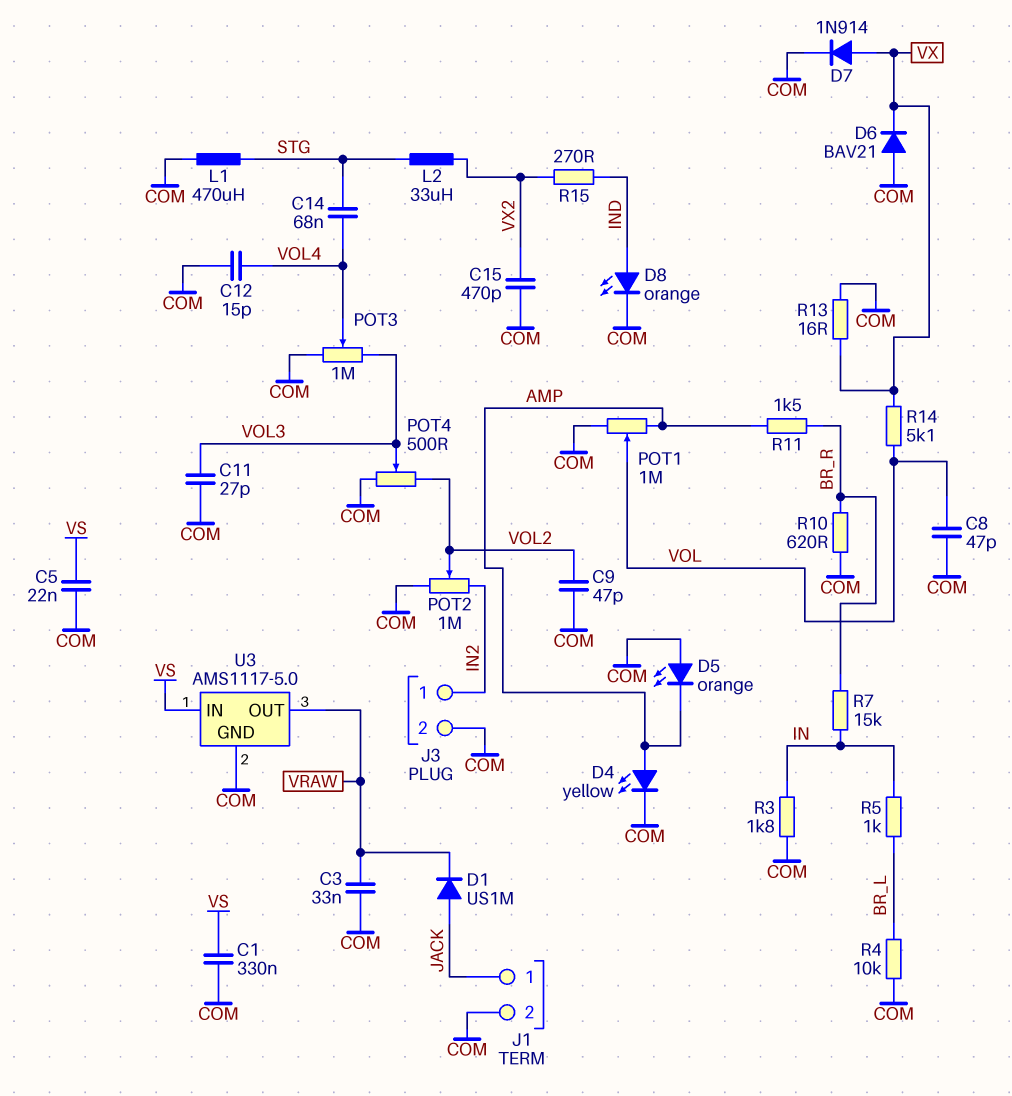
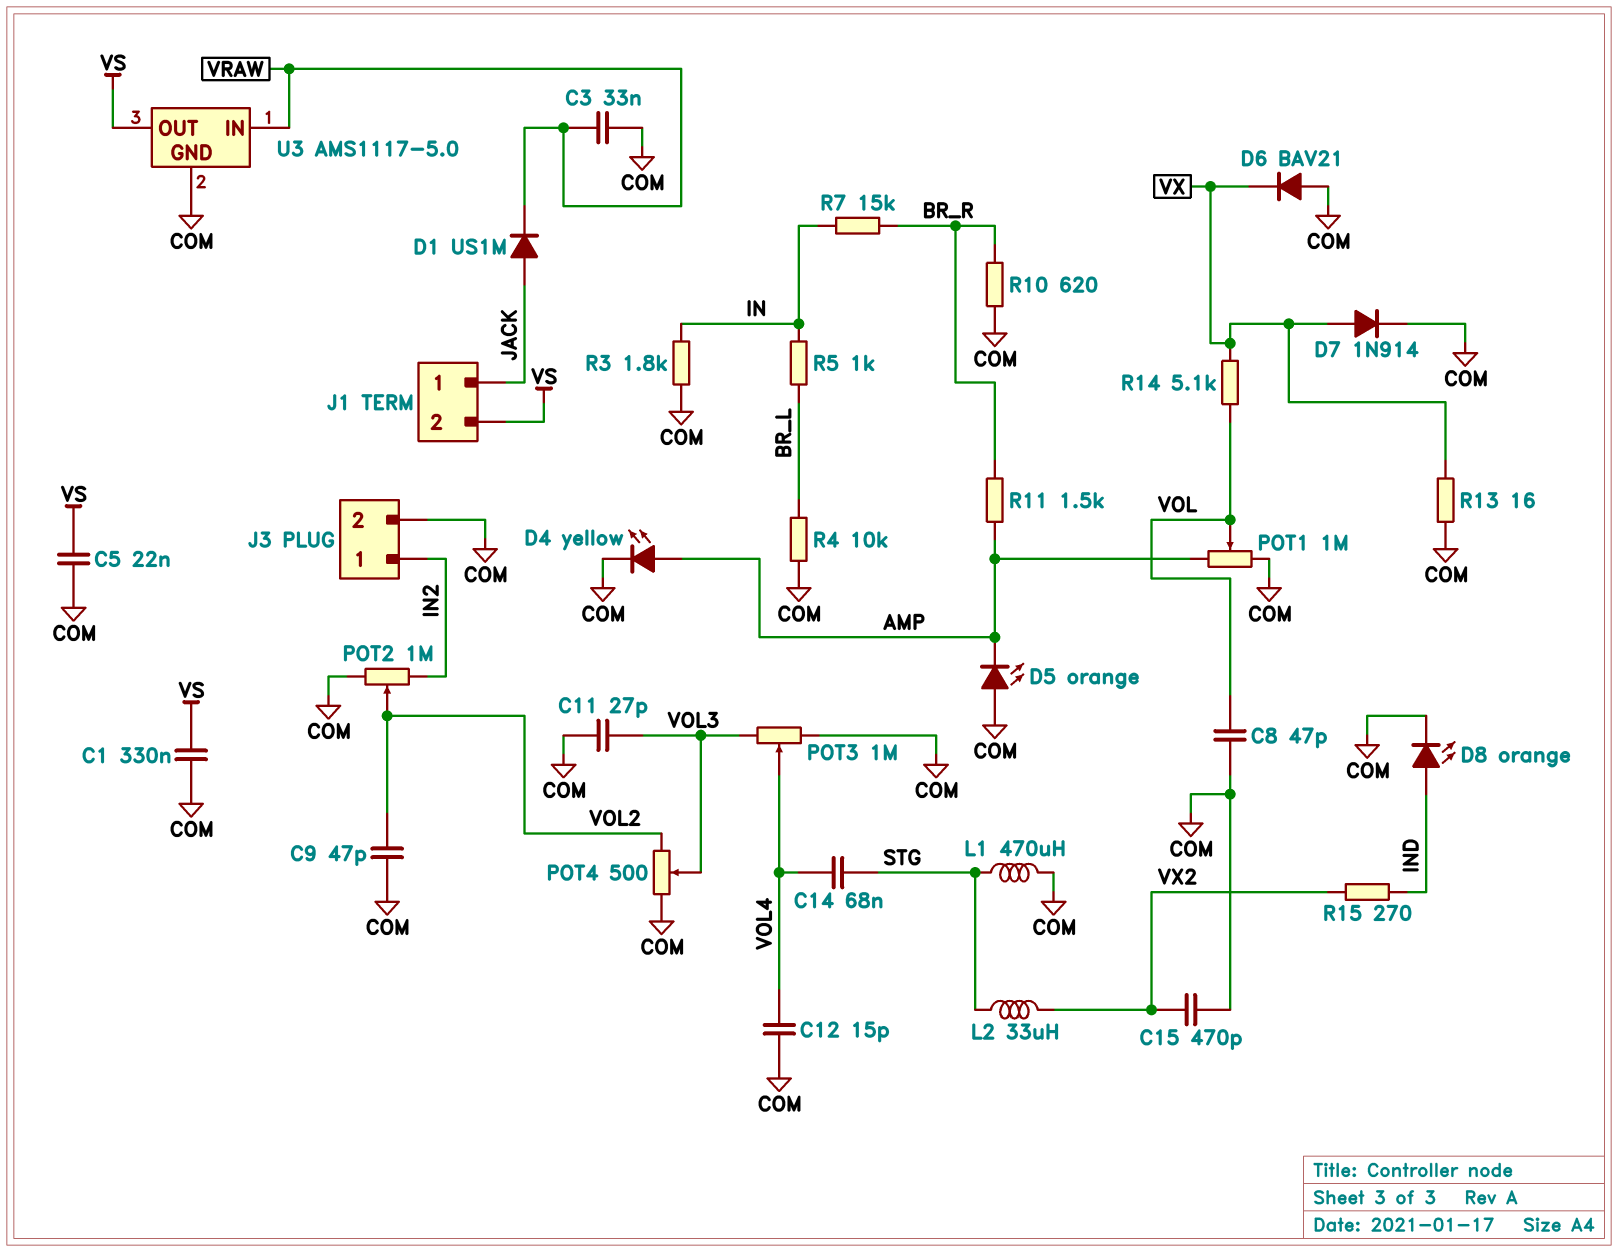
J1 pin 2: COM -> VS
U3 pin IN: VS -> VRAW
U3 pin OUT: VRAW -> VS

